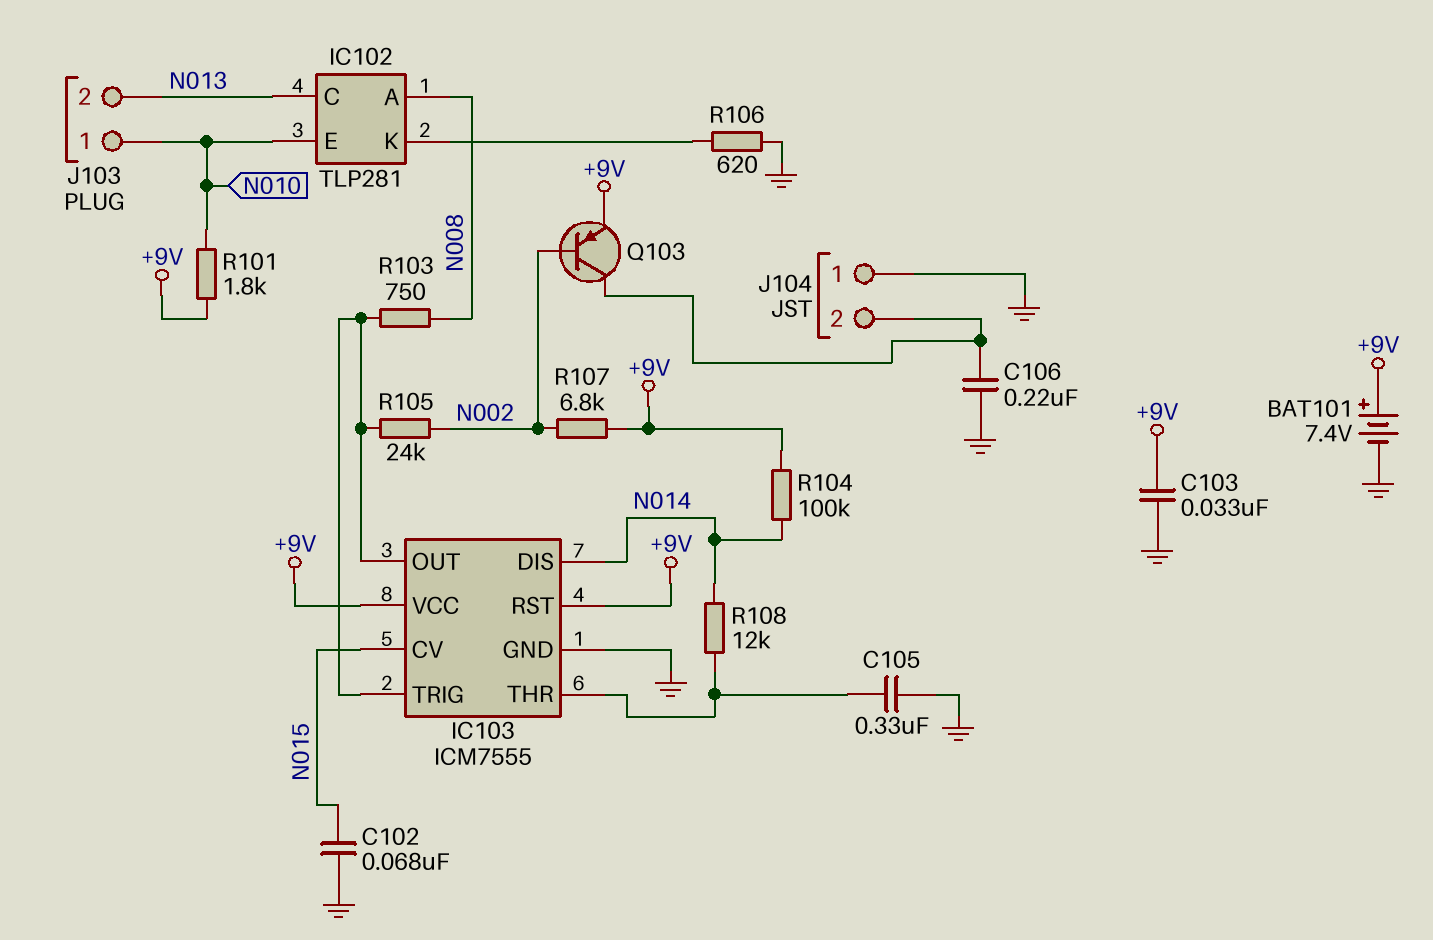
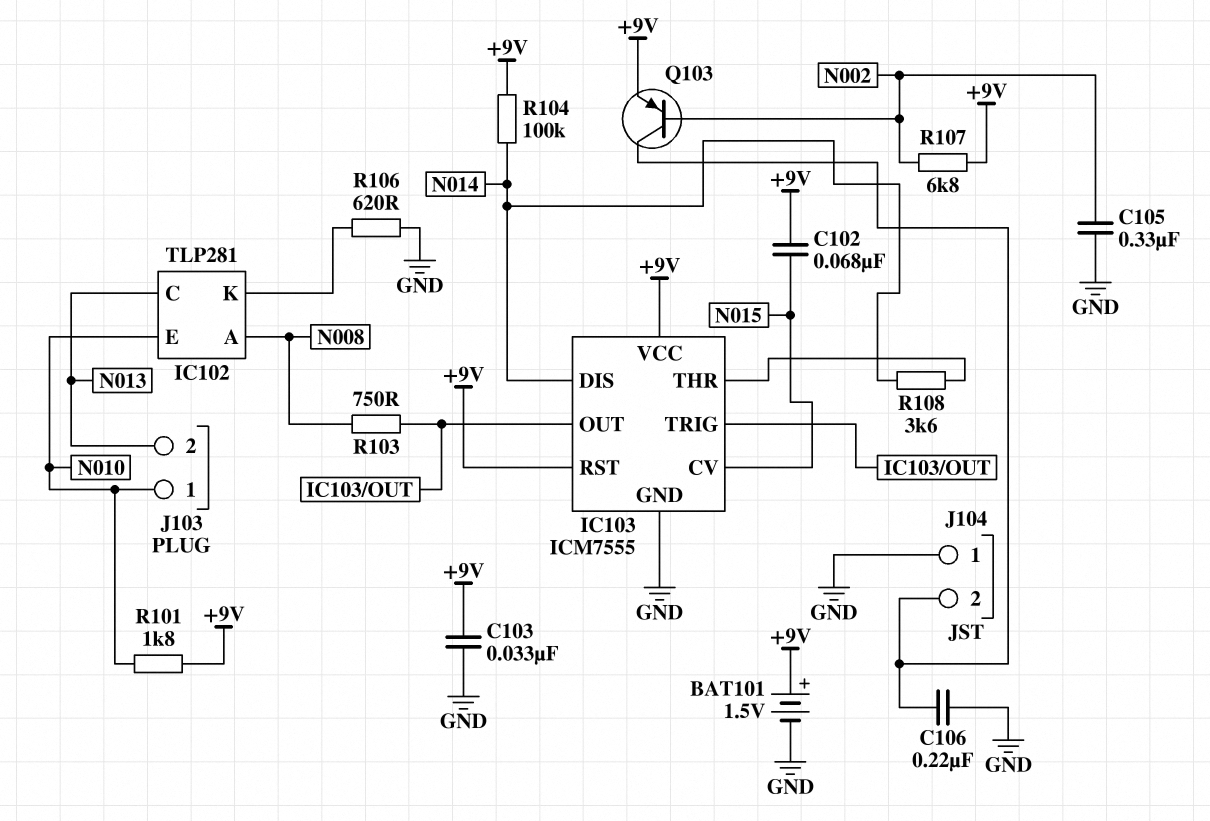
BAT101: 7.4V (plus +9V, minus GND) -> 1.5V (plus +9V, minus GND)
C102: 68nF (GND, N015) -> 68nF (+9V, N015)
C105: 330nF (GND, IC103/THR) -> 330nF (GND, N002)
R105: 24k (IC103/OUT, N002) -> none
R108: 12k (IC103/THR, N014) -> 3.6k (IC103/THR, N014)

